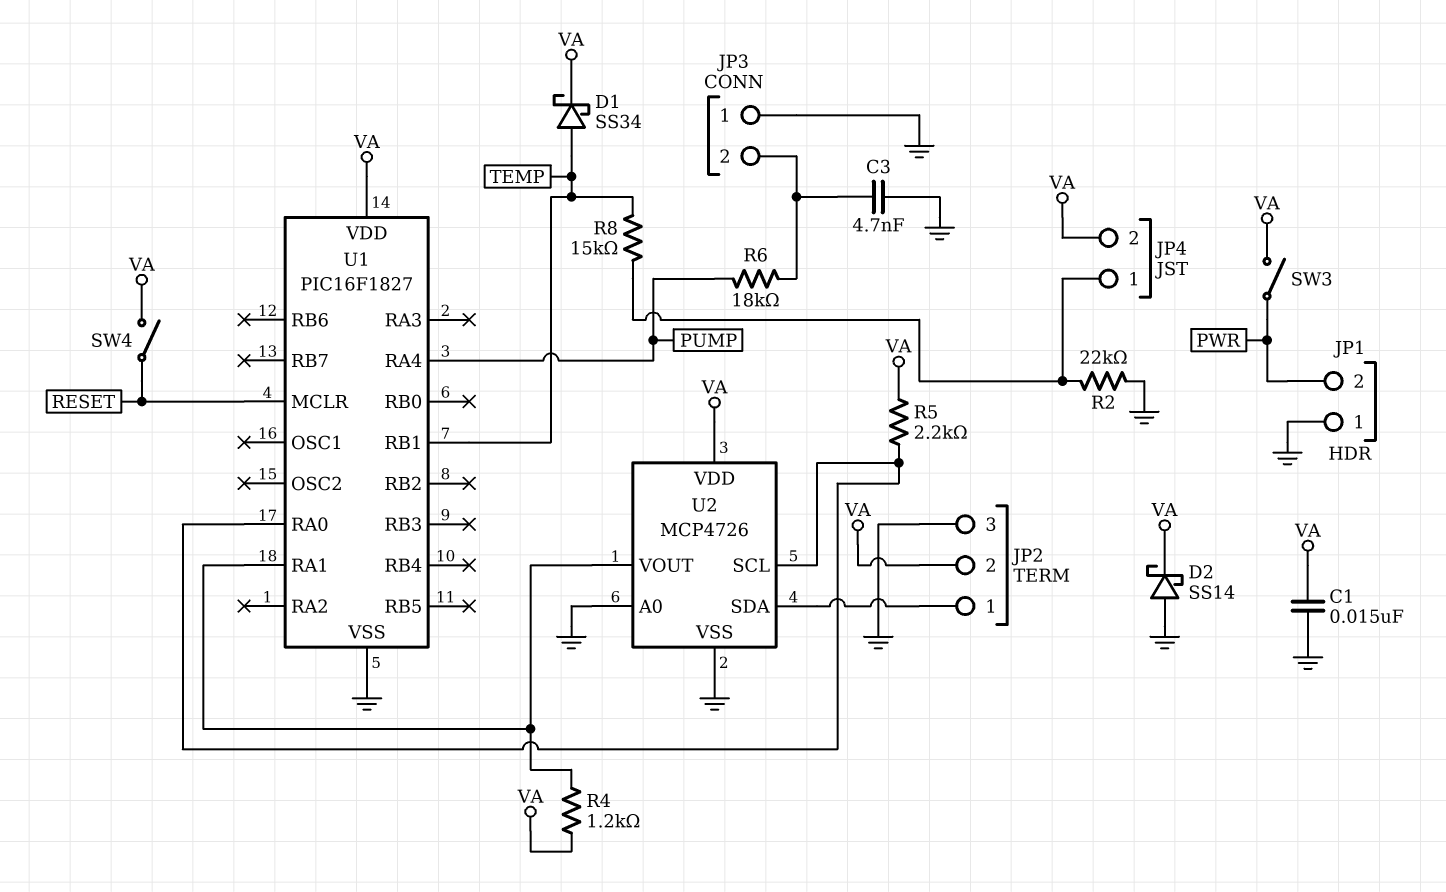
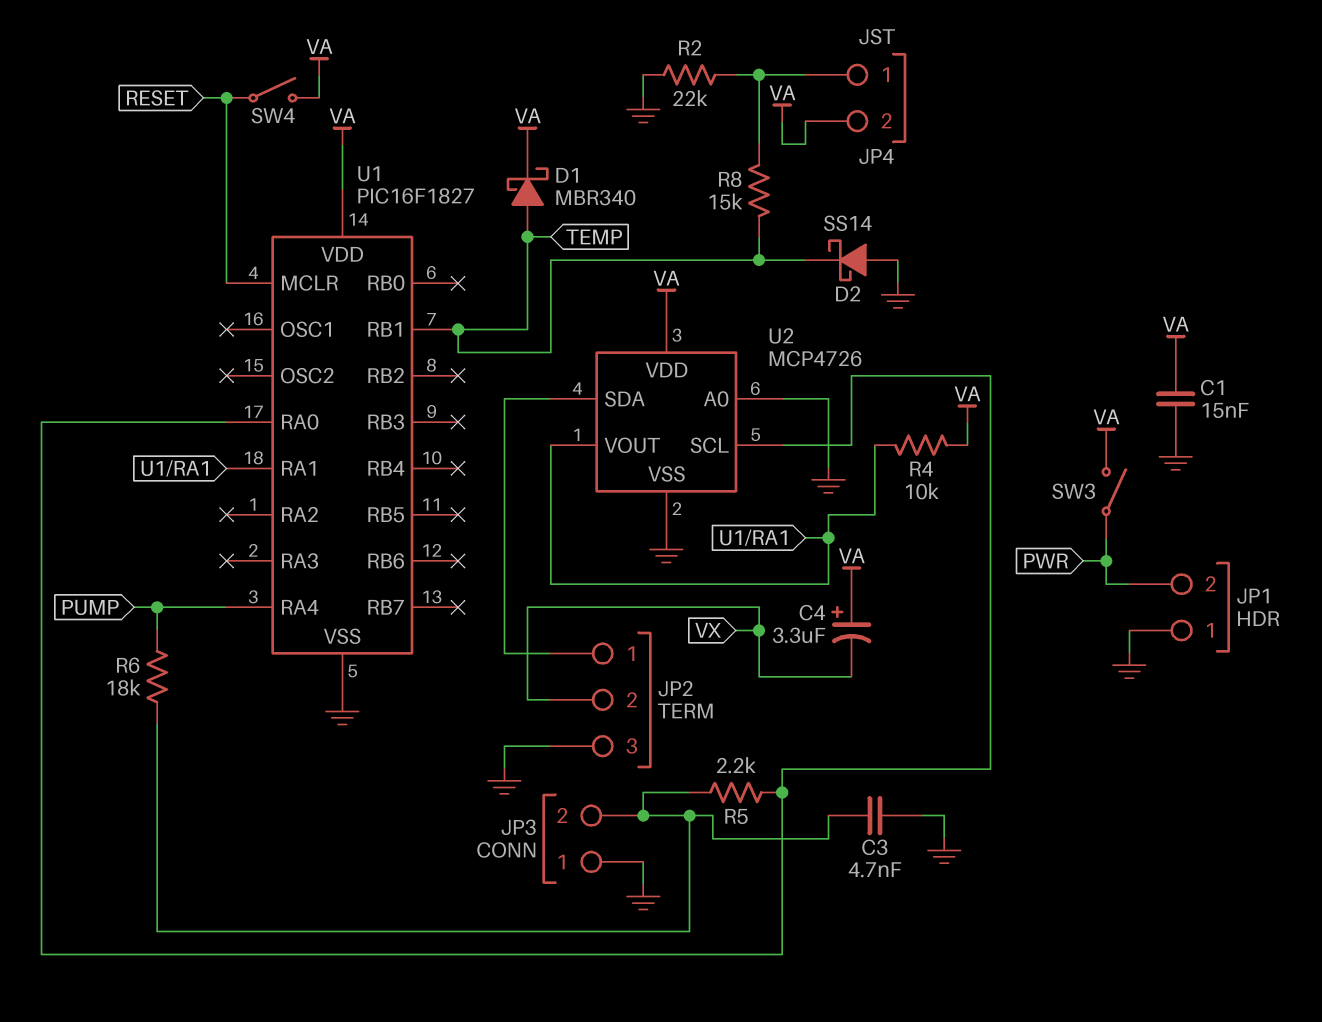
C4: none -> 3.3uF (plus VA, minus VX)
D1: schottky SS34 (A TEMP, K VA) -> schottky MBR340 (A TEMP, K VA)
D2: schottky SS14 (A GND, K VA) -> schottky SS14 (A GND, K TEMP)
JP2 pin 2: VA -> VX
R4: 1.2k (U1/RA1, VA) -> 10k (U1/RA1, VA)
R5: 2.2k (U1/RA0, VA) -> 2.2k (JP3/2, U1/RA0)

